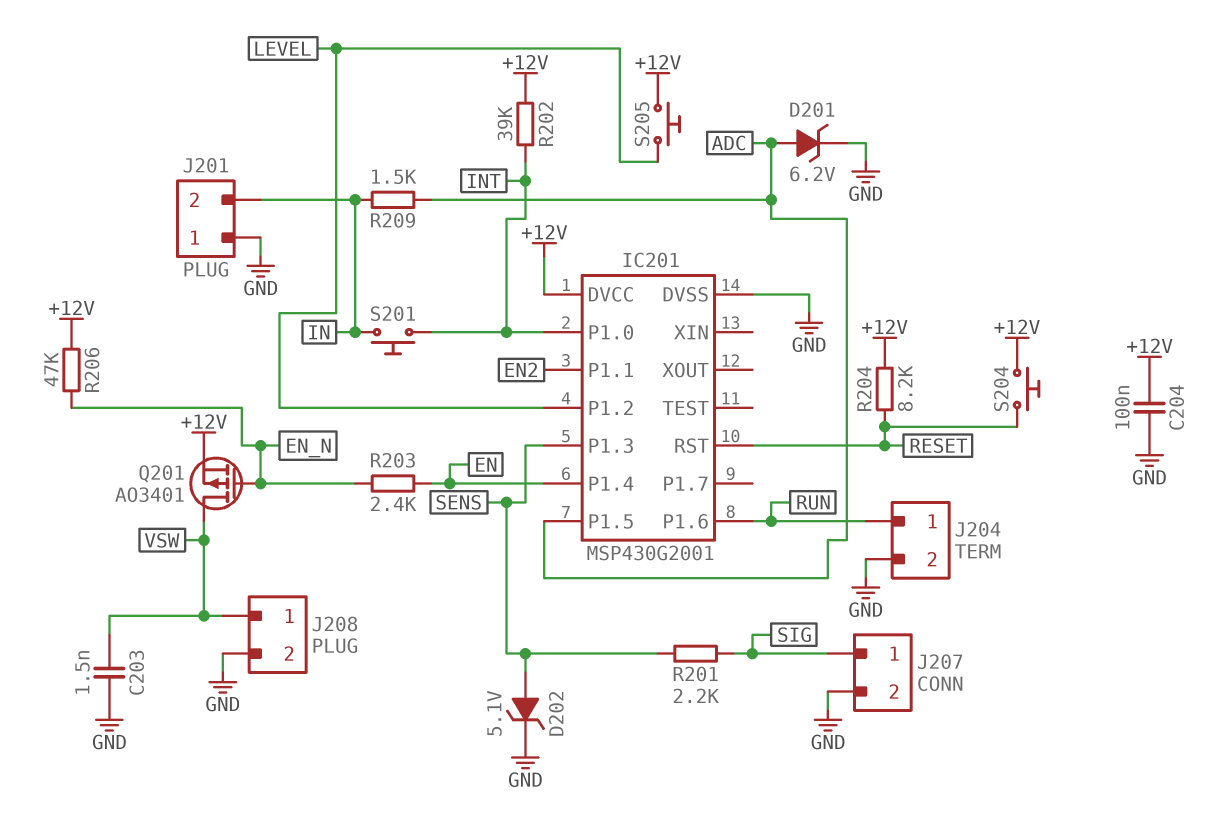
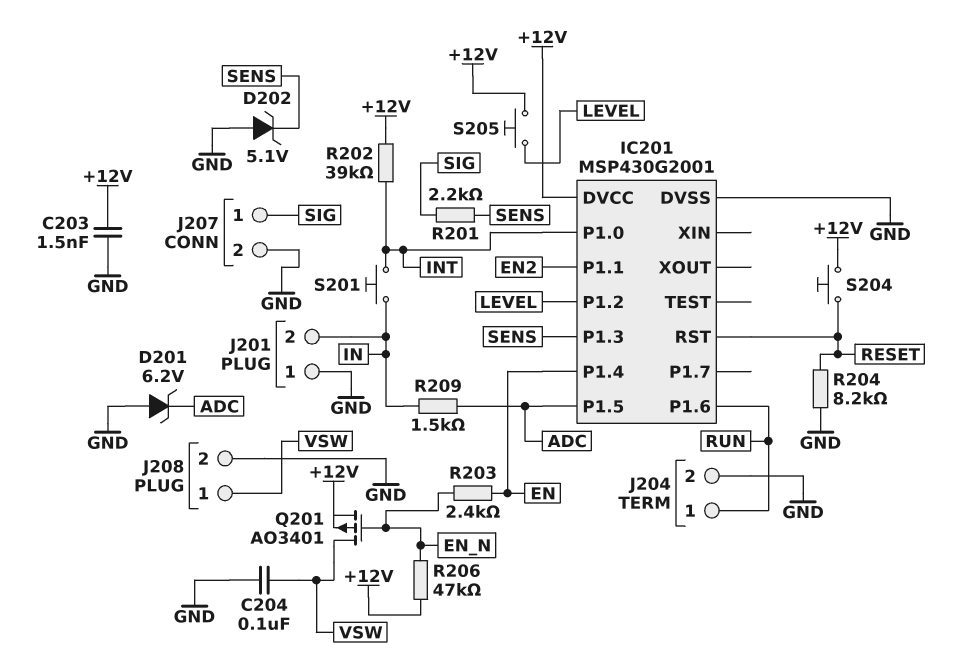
C203: 1.5nF (GND, VSW) -> 1.5nF (+12V, GND)
C204: 100nF (+12V, GND) -> 100nF (GND, VSW)
D201: zener 6.2V (A ADC, K GND) -> zener 6.2V (A GND, K ADC)
D202: zener 5.1V (A SENS, K GND) -> zener 5.1V (A GND, K SENS)
R204: 8.2k (+12V, RESET) -> 8.2k (GND, RESET)

